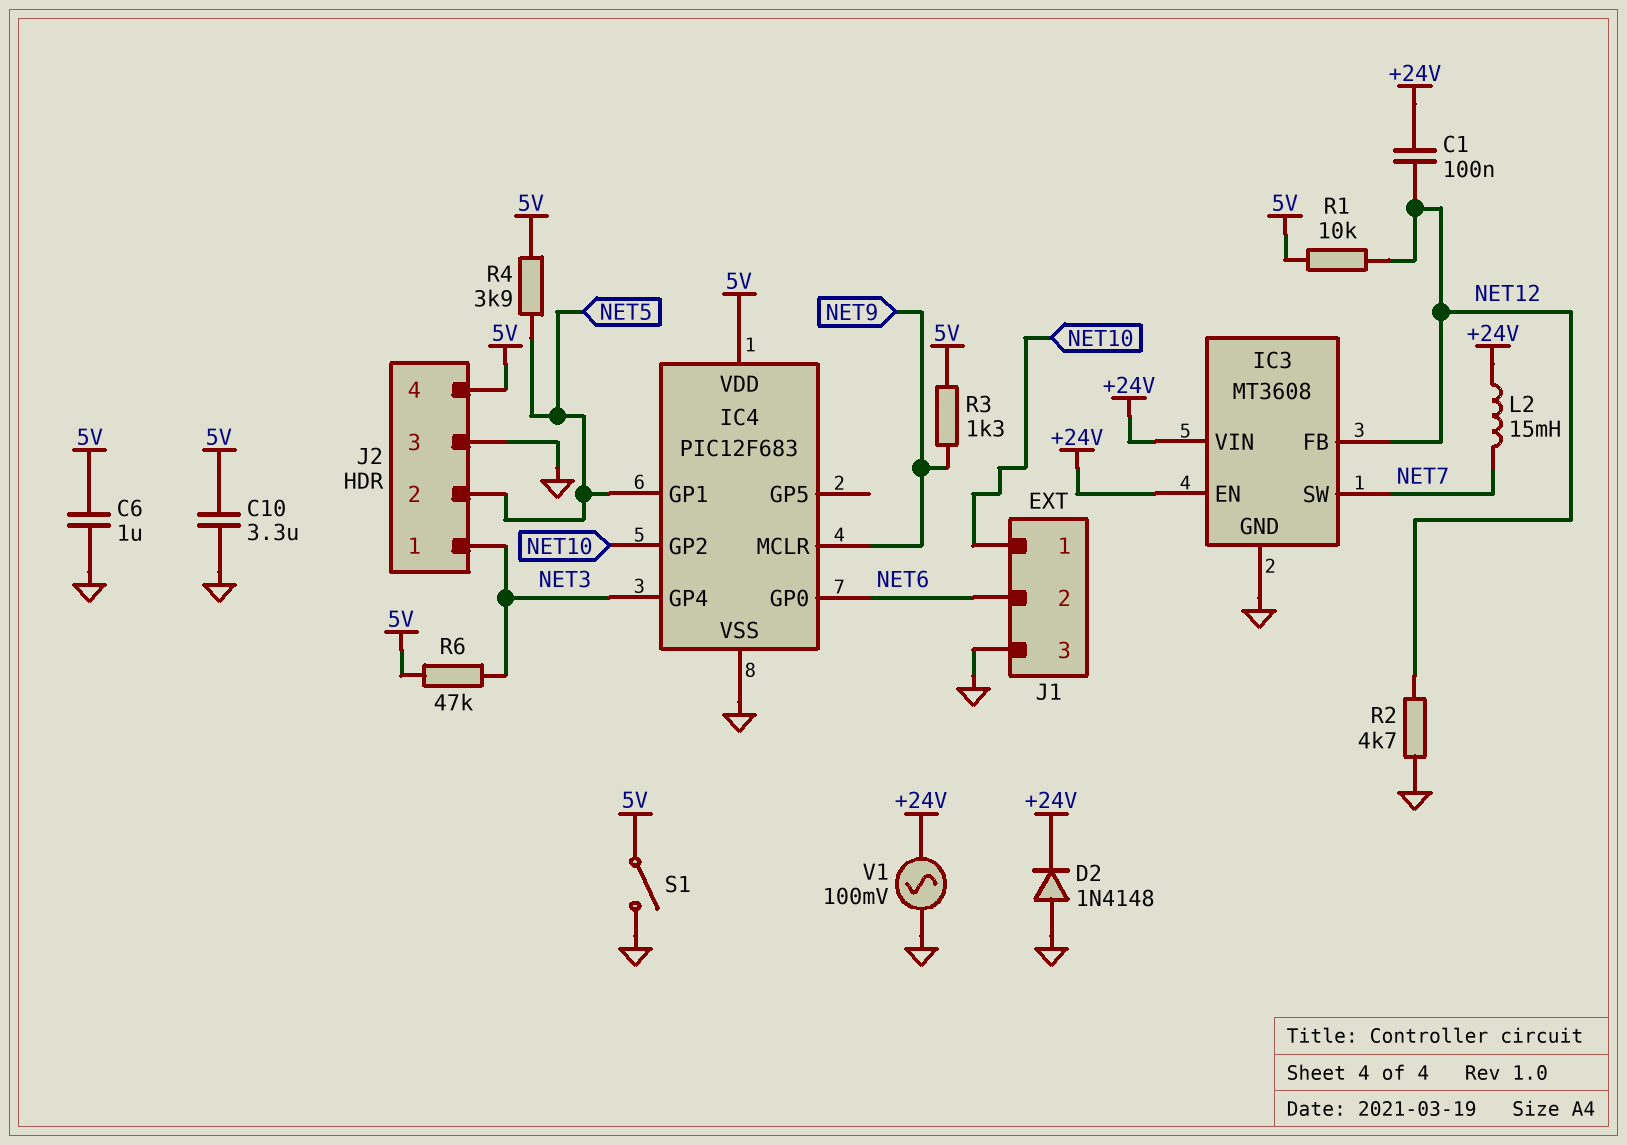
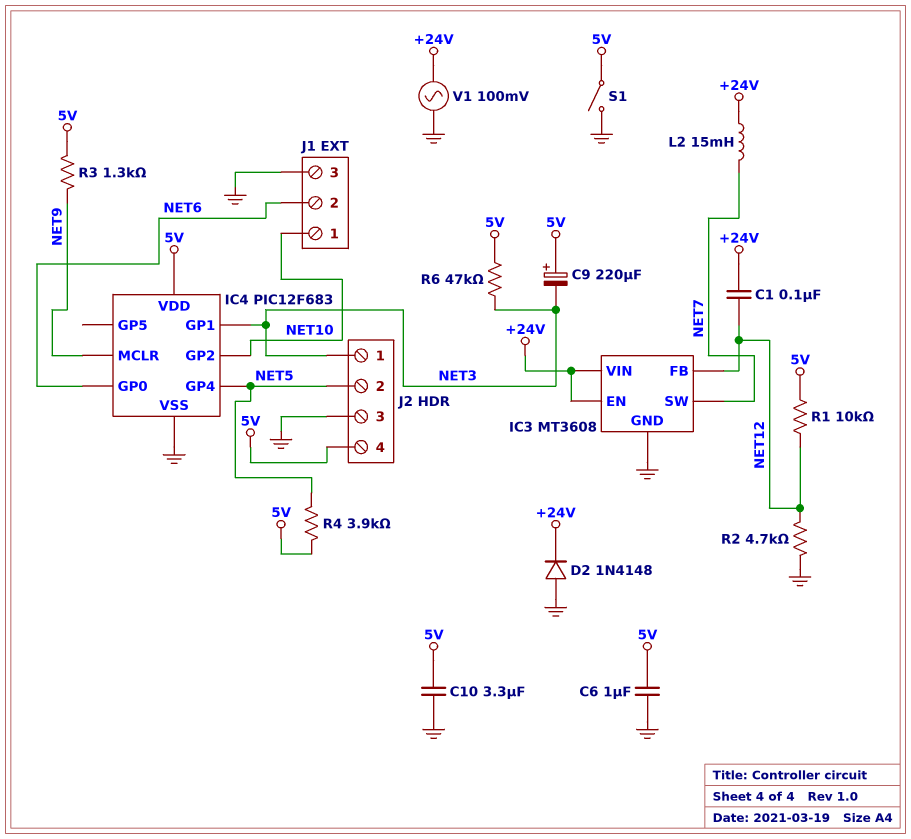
C9: none -> 220uF (plus 5V, minus NET3)
IC4 pin GP1: NET5 -> NET3
IC4 pin GP4: NET3 -> NET5

